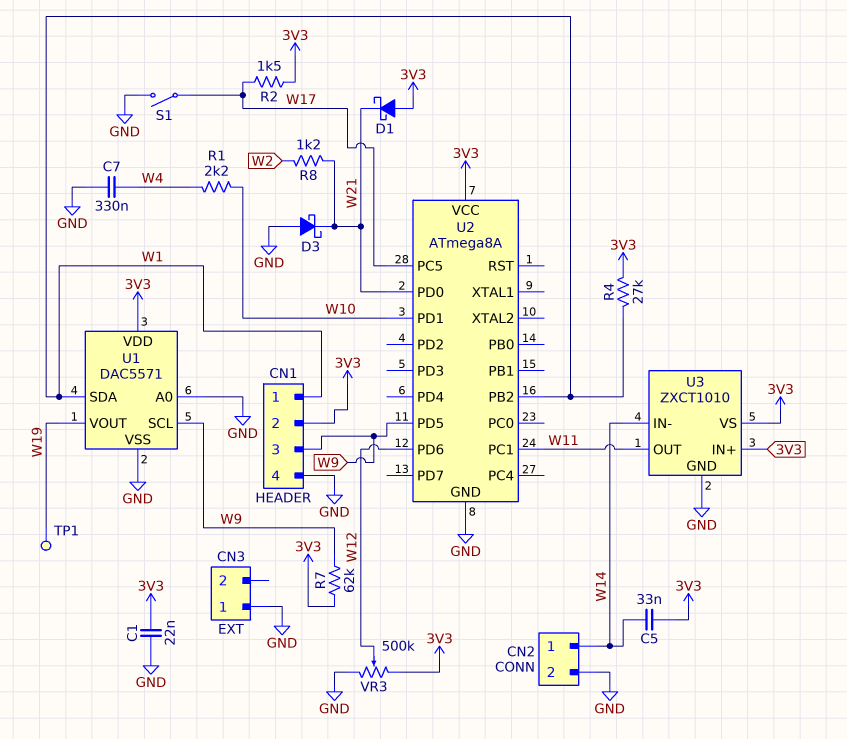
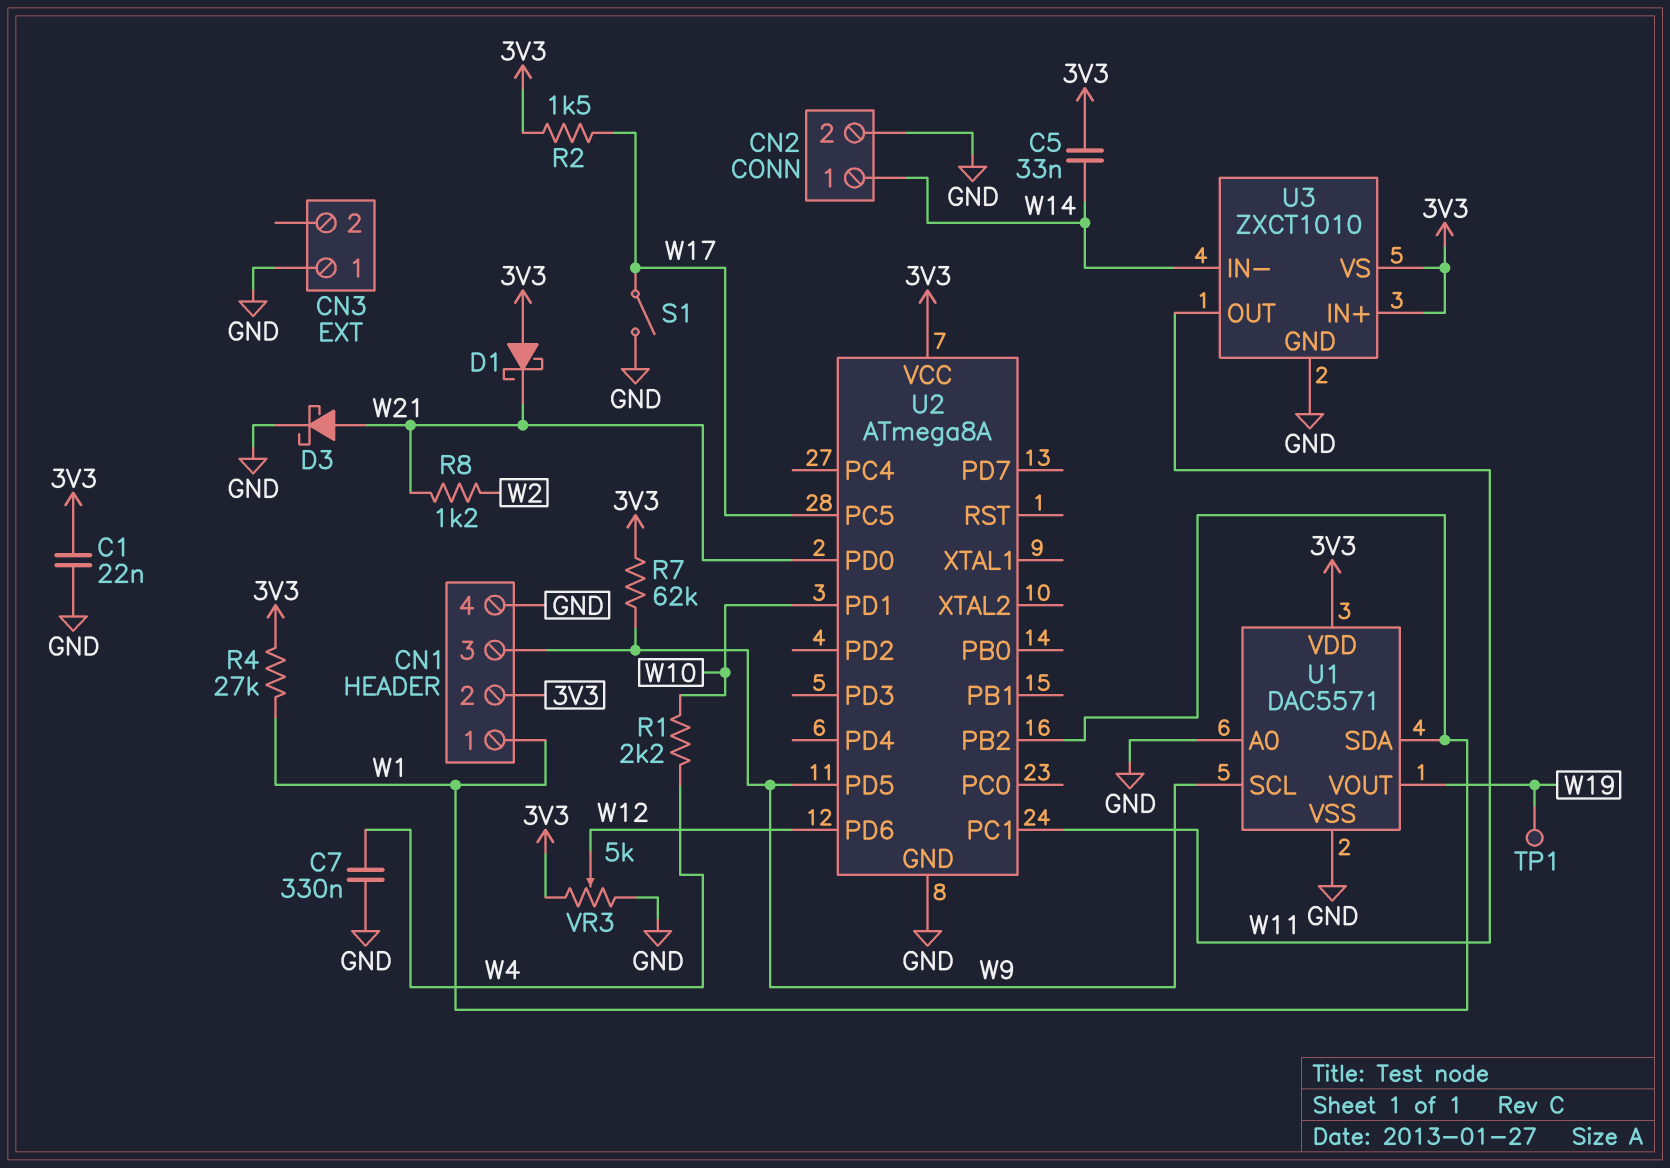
D3: schottky (A GND, K W21) -> schottky (A W21, K GND)
VR3: 500k (3V3, GND, wiper W12) -> 5k (3V3, GND, wiper W12)

